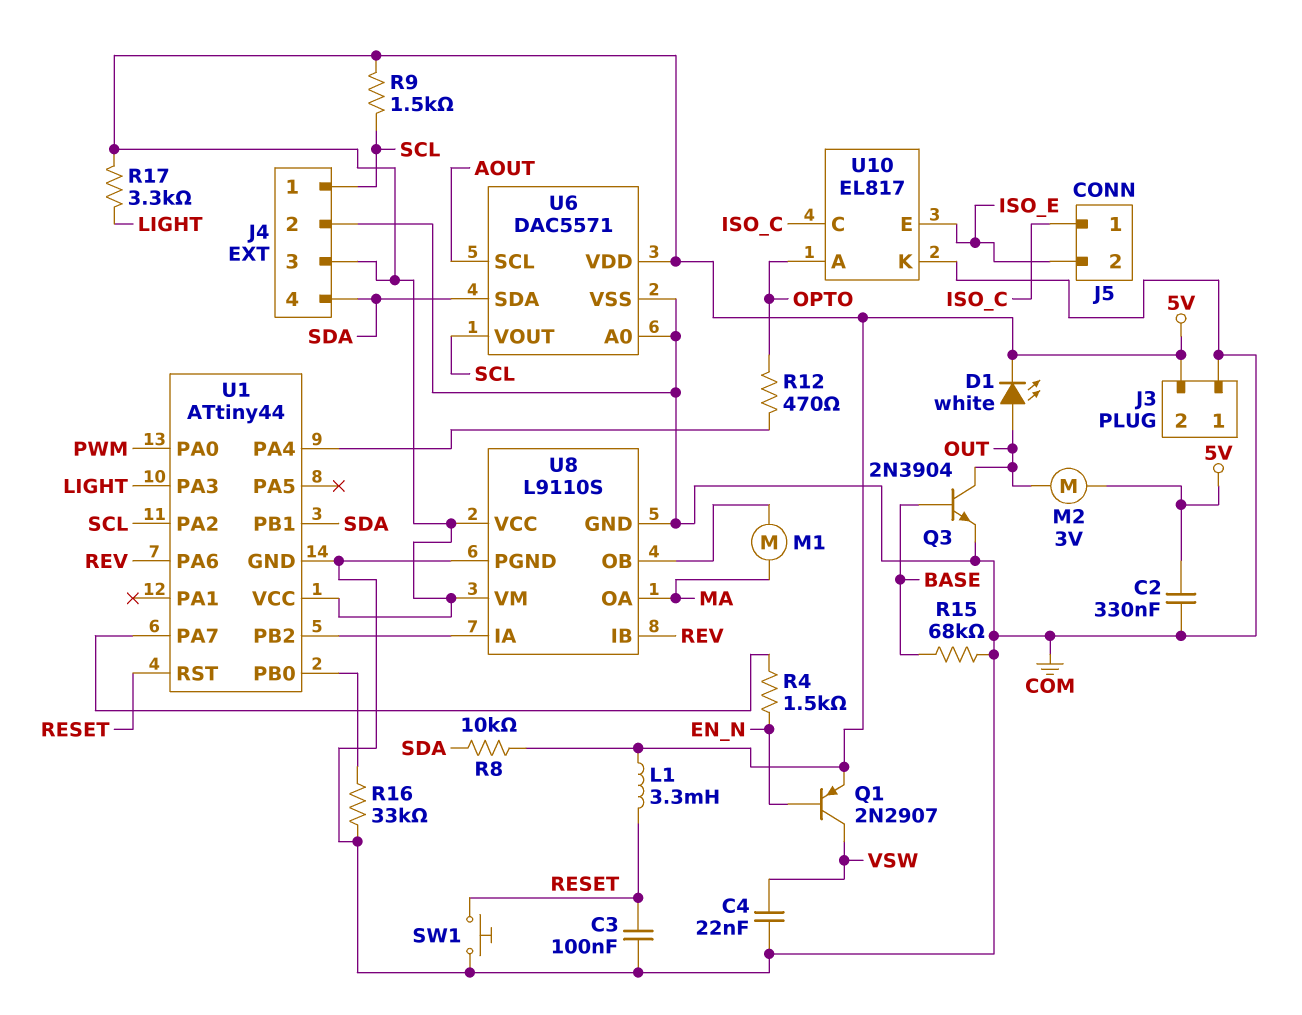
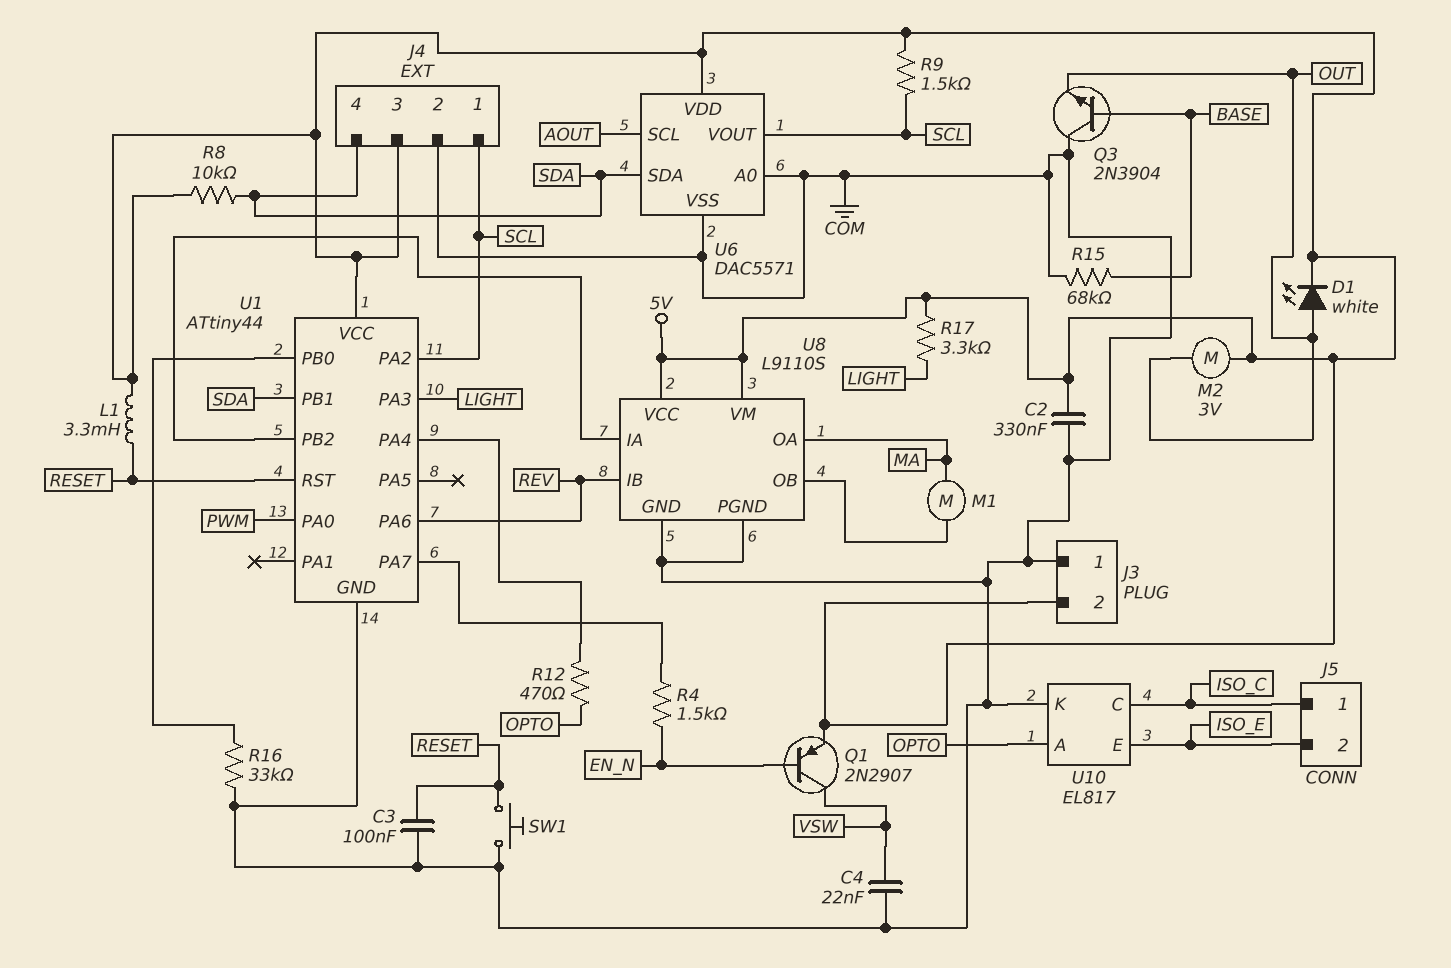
Q3: NPN 2N3904 (B BASE, C OUT, E COM) -> NPN 2N3904 (B BASE, C COM, E OUT)

